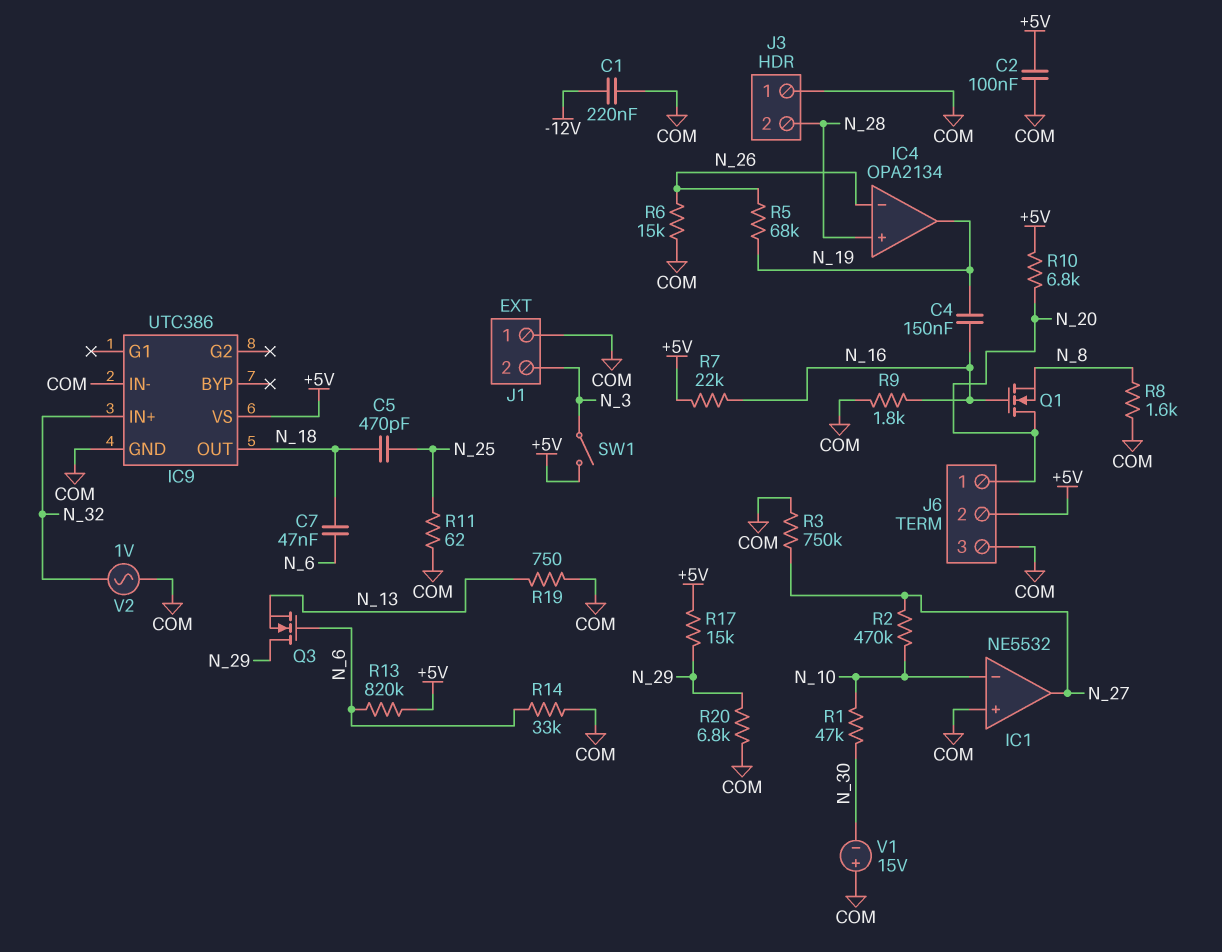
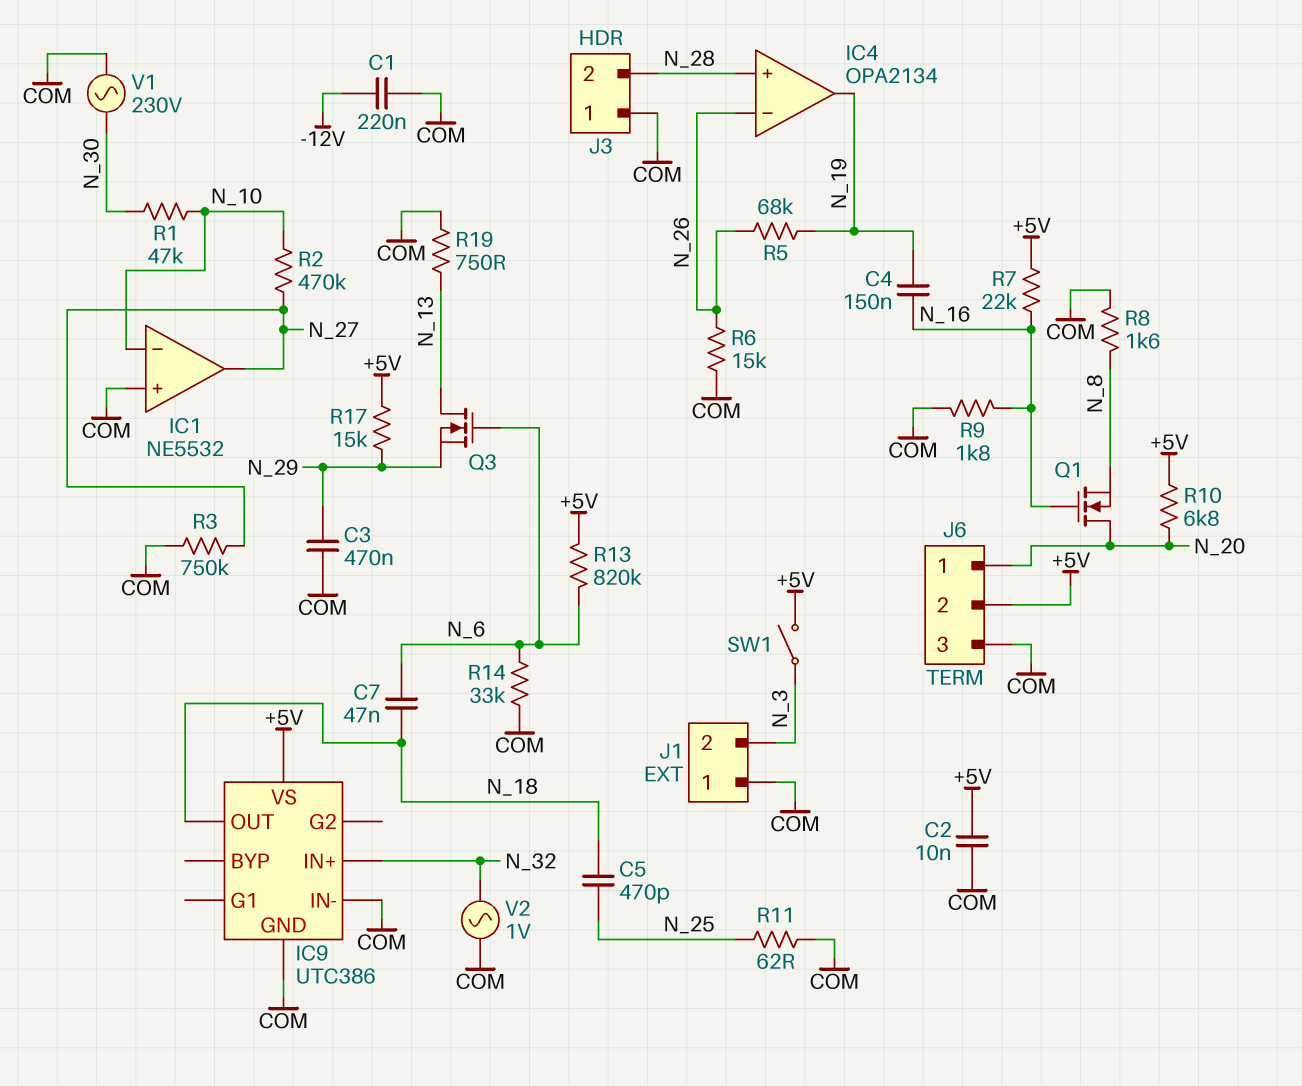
C2: 100nF (+5V, COM) -> 10nF (+5V, COM)
C3: none -> 470nF (COM, N_29)
Q3: NMOS (G N_6, D N_29, S N_13) -> NMOS (G N_6, D N_13, S N_29)
R20: 6.8k (COM, N_29) -> none
V1: 15V (plus COM, minus N_30) -> AC 230V (COM, N_30)

